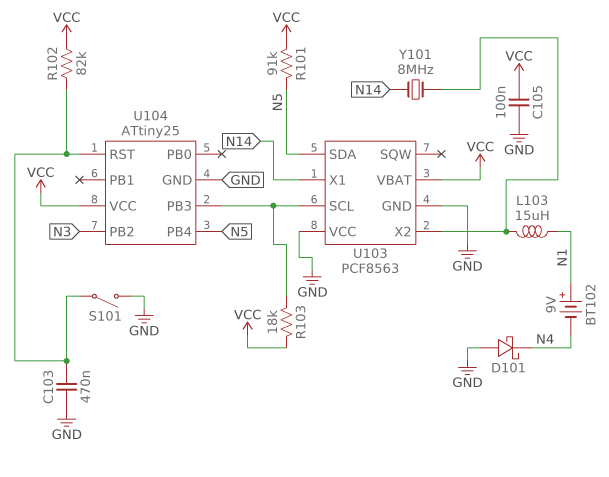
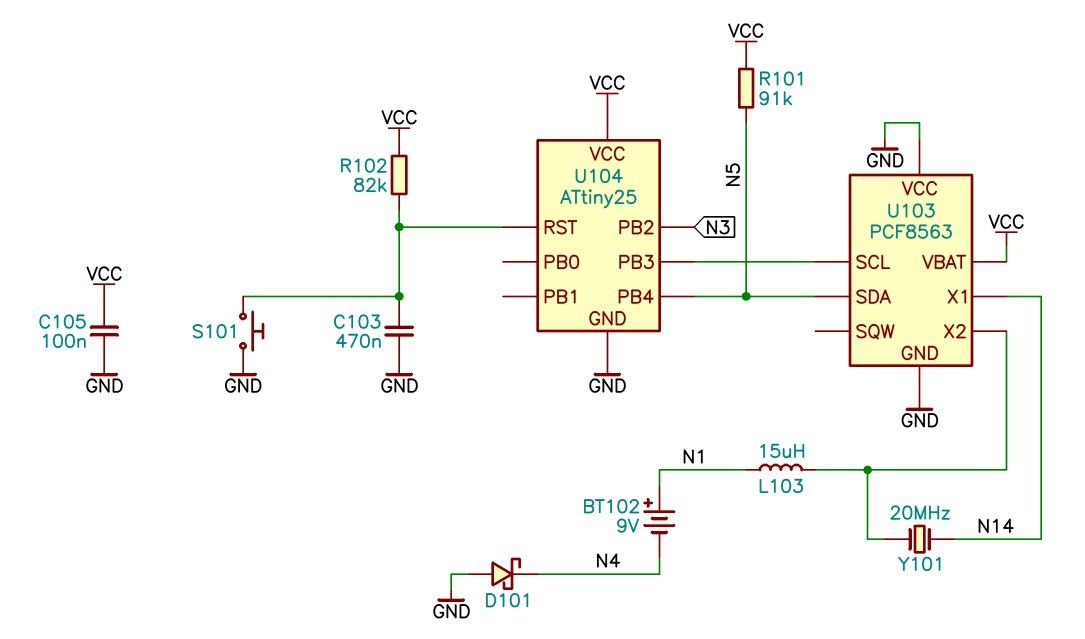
R103: 18k (U103/SCL, VCC) -> none
S101: switch (GND, U104/RST) -> button (GND, U104/RST)
Y101: 8MHz (N14, U103/X2) -> 20MHz (N14, U103/X2)

